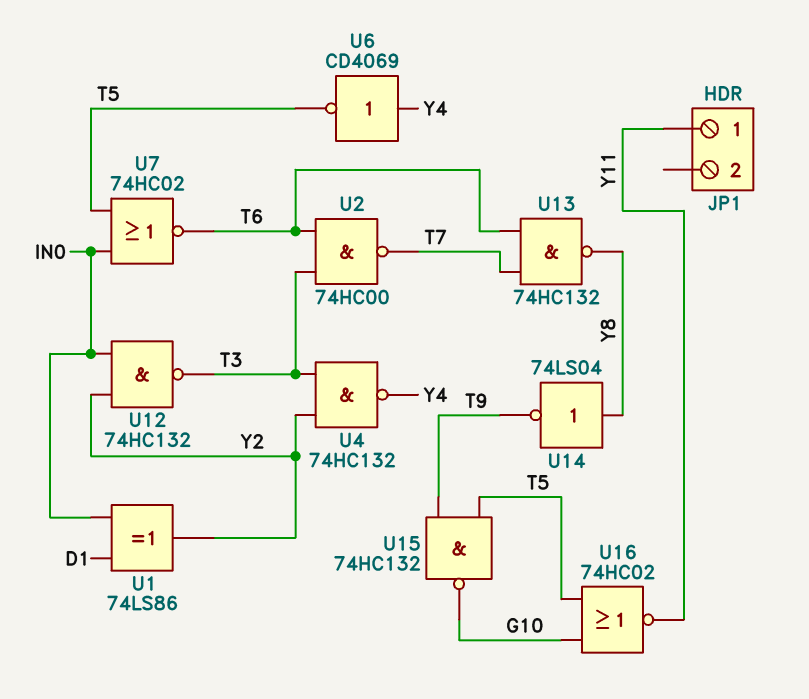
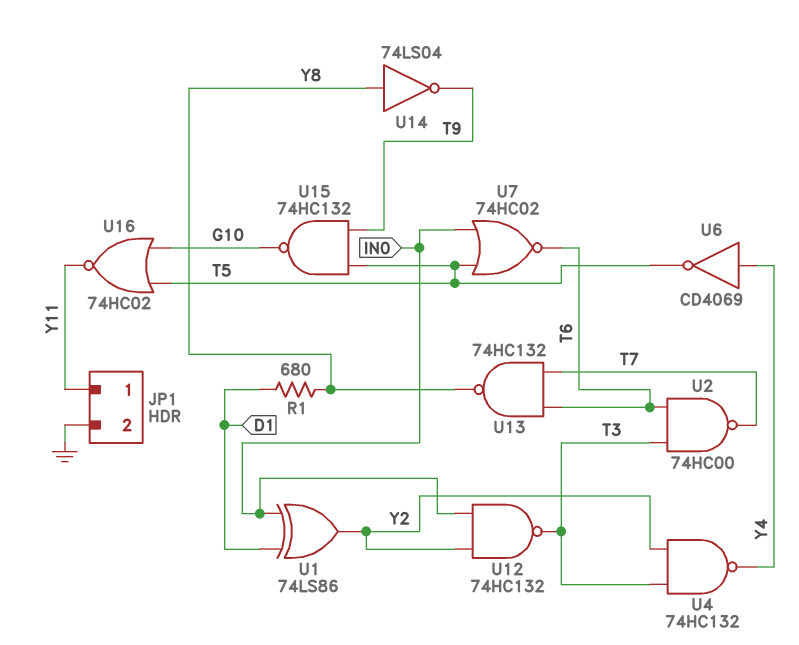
JP1 pin 2: none -> GND
R1: none -> 680 (D1, Y8)

